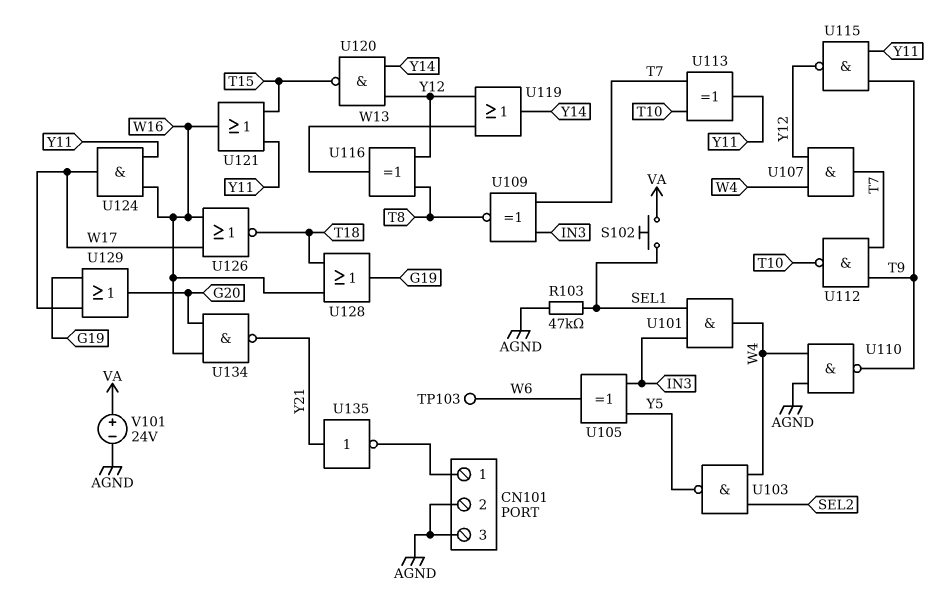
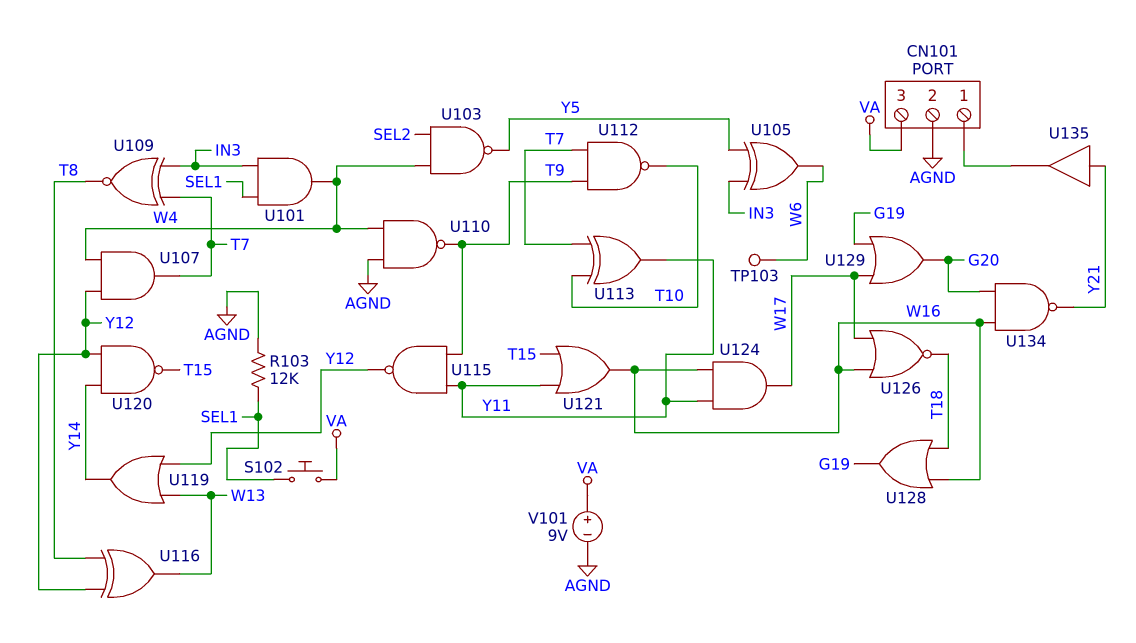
CN101 pin 3: AGND -> VA
R103: 47k (AGND, SEL1) -> 12k (AGND, SEL1)
U135: NOT (in Y21, out CN101/1) -> buffer (in Y21, out CN101/1)
V101: 24V (plus VA, minus AGND) -> 9V (plus VA, minus AGND)

